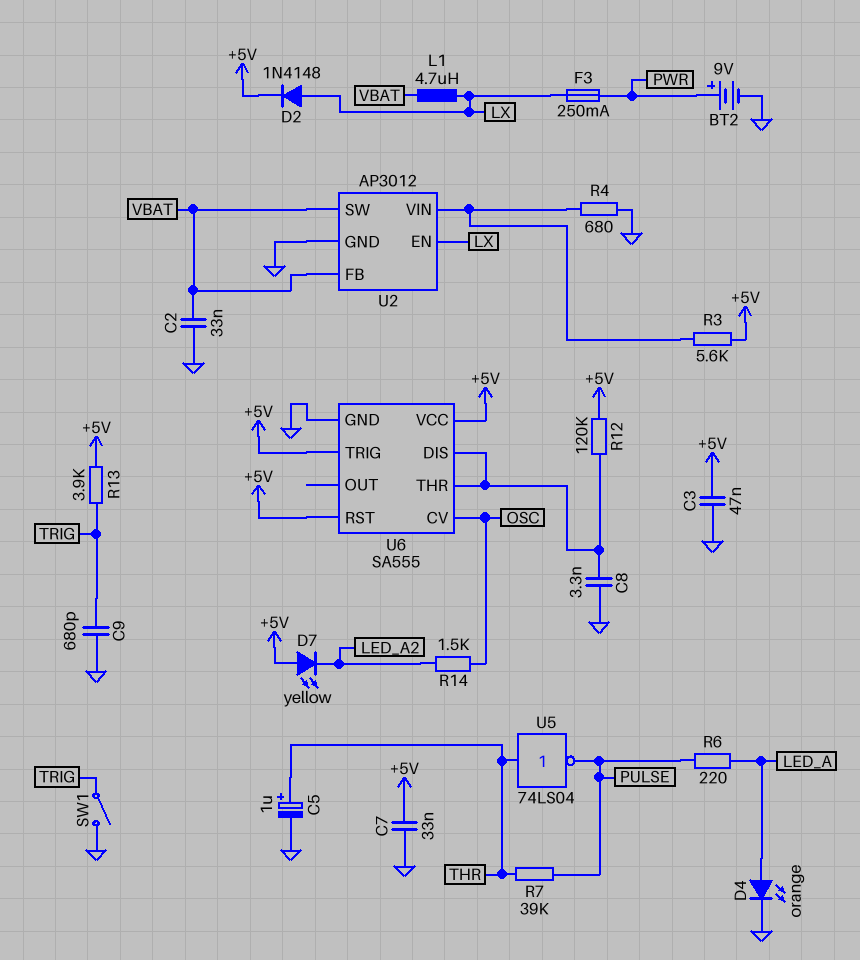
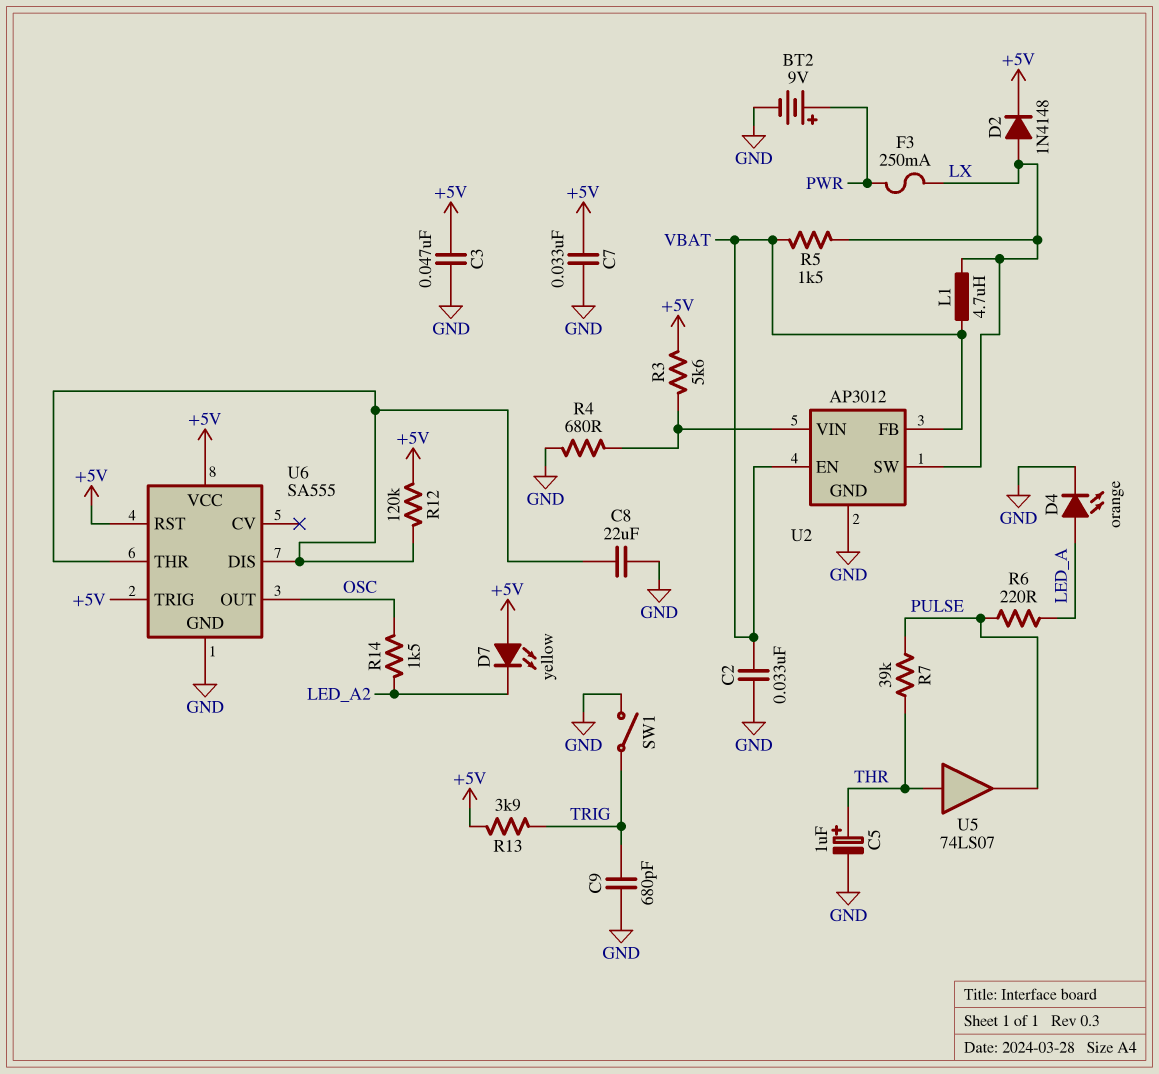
C8: 3.3nF (GND, U6/DIS) -> 22uF (GND, U6/DIS)
R5: none -> 1.5k (LX, VBAT)
U2 pin EN: LX -> VBAT
U2 pin SW: VBAT -> LX
U5: NOT 74LS04 (in THR, out PULSE) -> buffer 74LS07 (in THR, out PULSE)
U6 pin CV: OSC -> none
U6 pin OUT: none -> OSC

